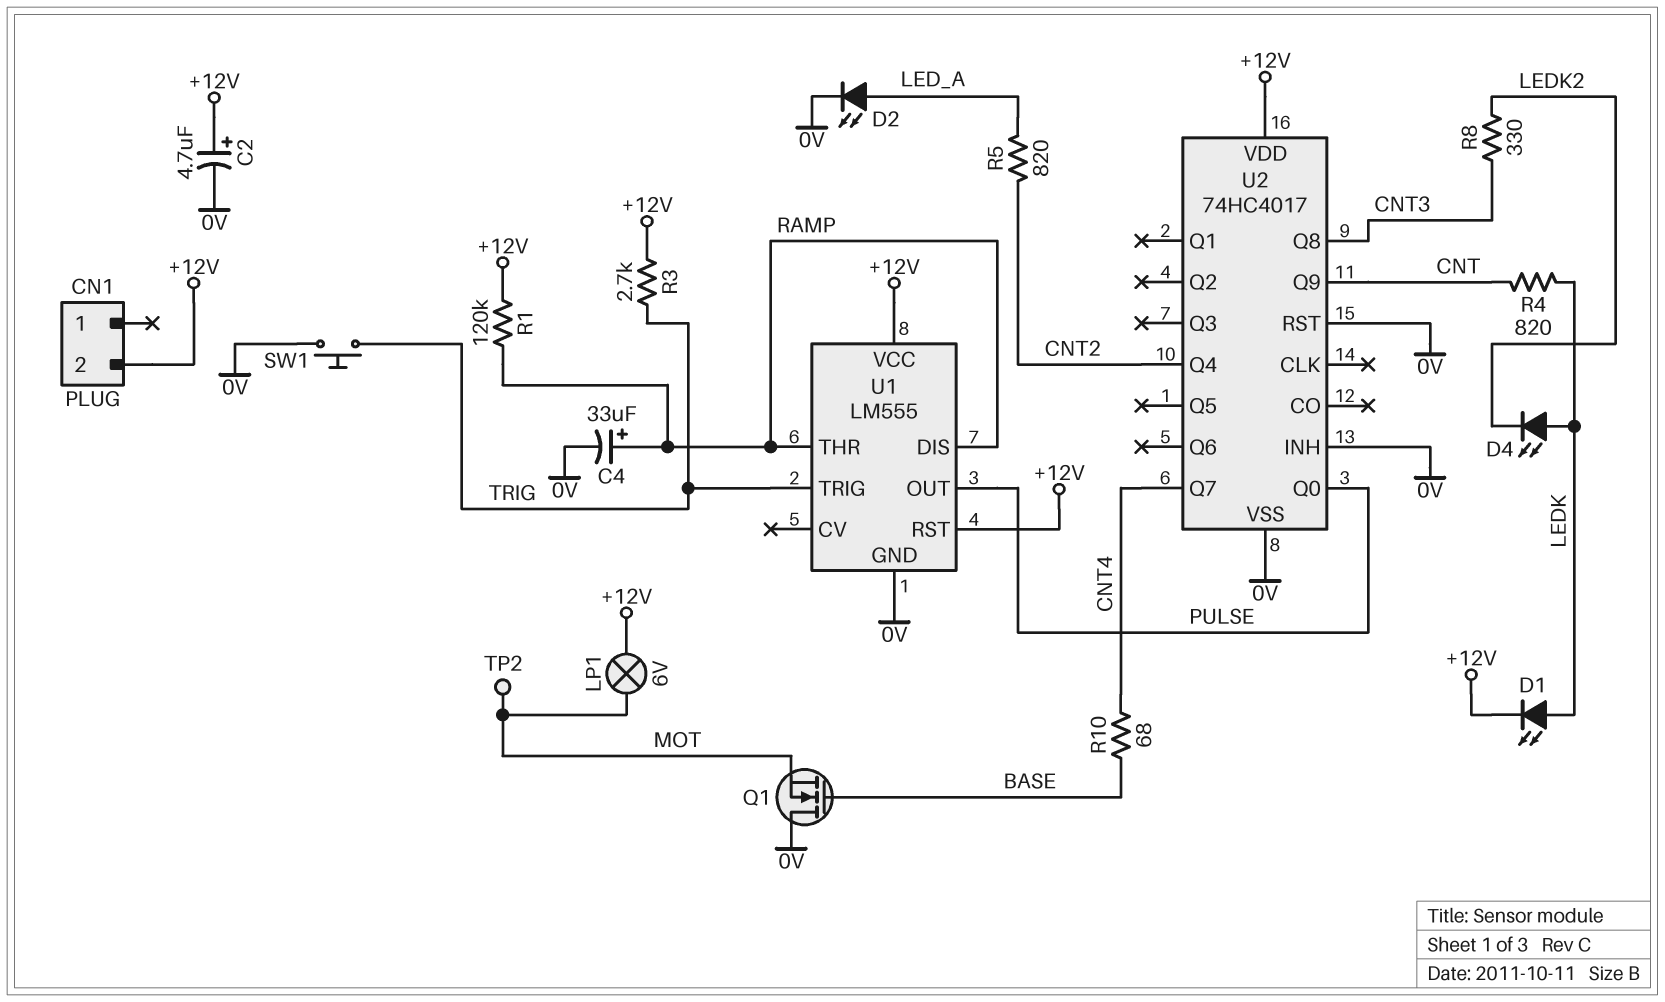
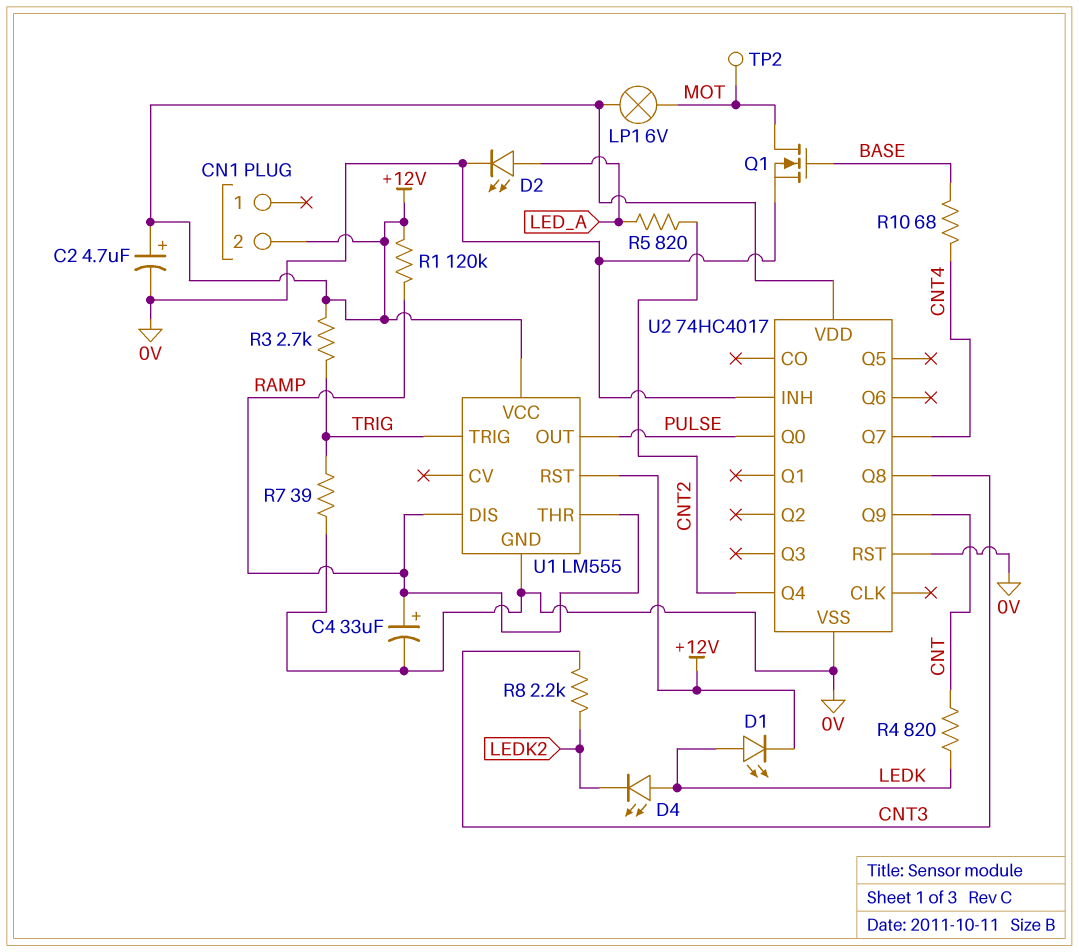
Q1: NMOS (G BASE, D 0V, S MOT) -> NMOS (G BASE, D MOT, S 0V)
R7: none -> 39 (0V, TRIG)
R8: 330 (CNT3, LEDK2) -> 2.2k (CNT3, LEDK2)
SW1: button (0V, TRIG) -> none

